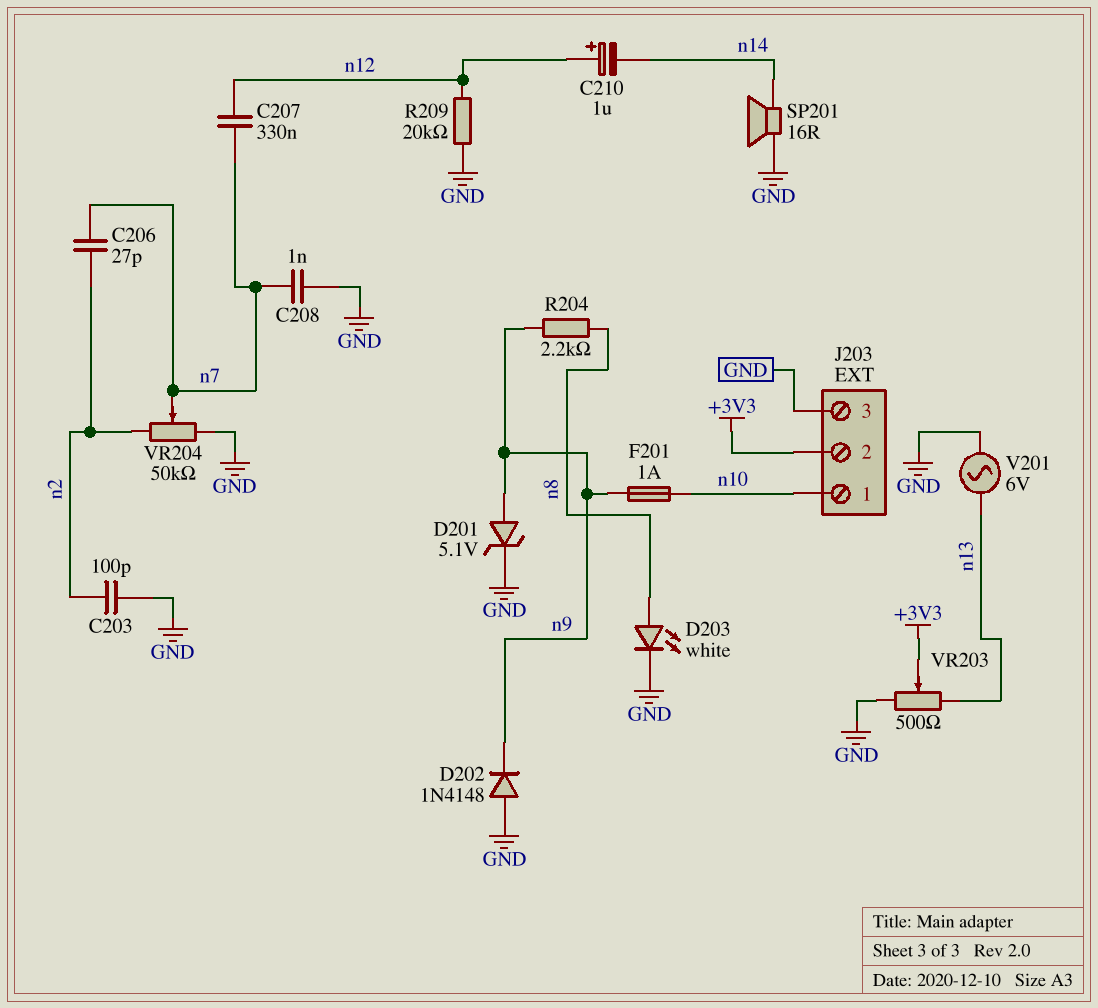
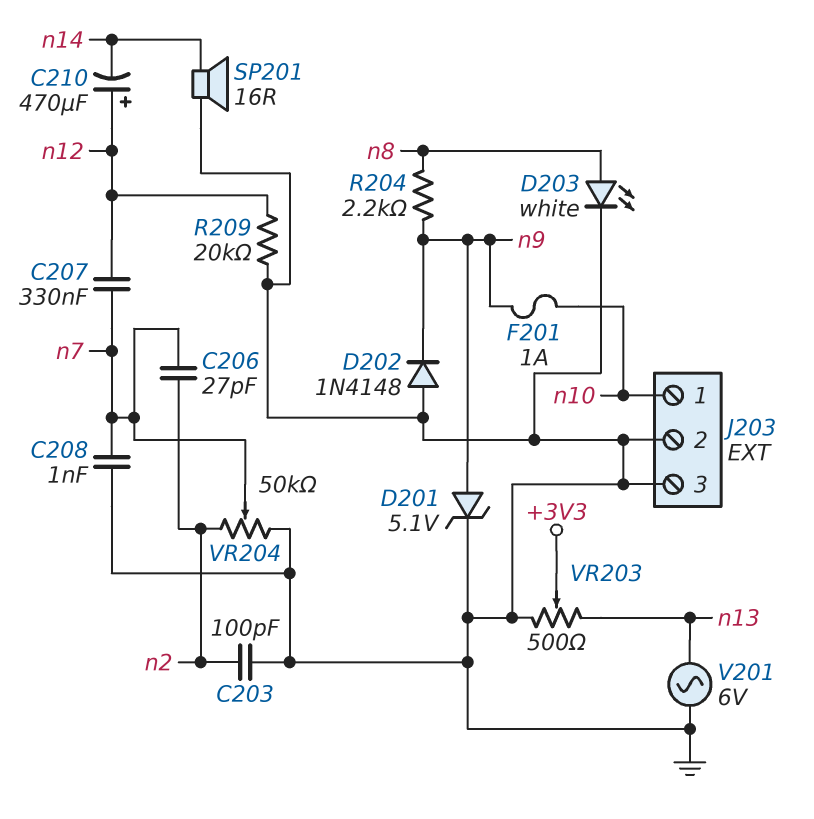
C210: 1uF (plus n12, minus n14) -> 470uF (plus n12, minus n14)
J203 pin 2: +3V3 -> GND

